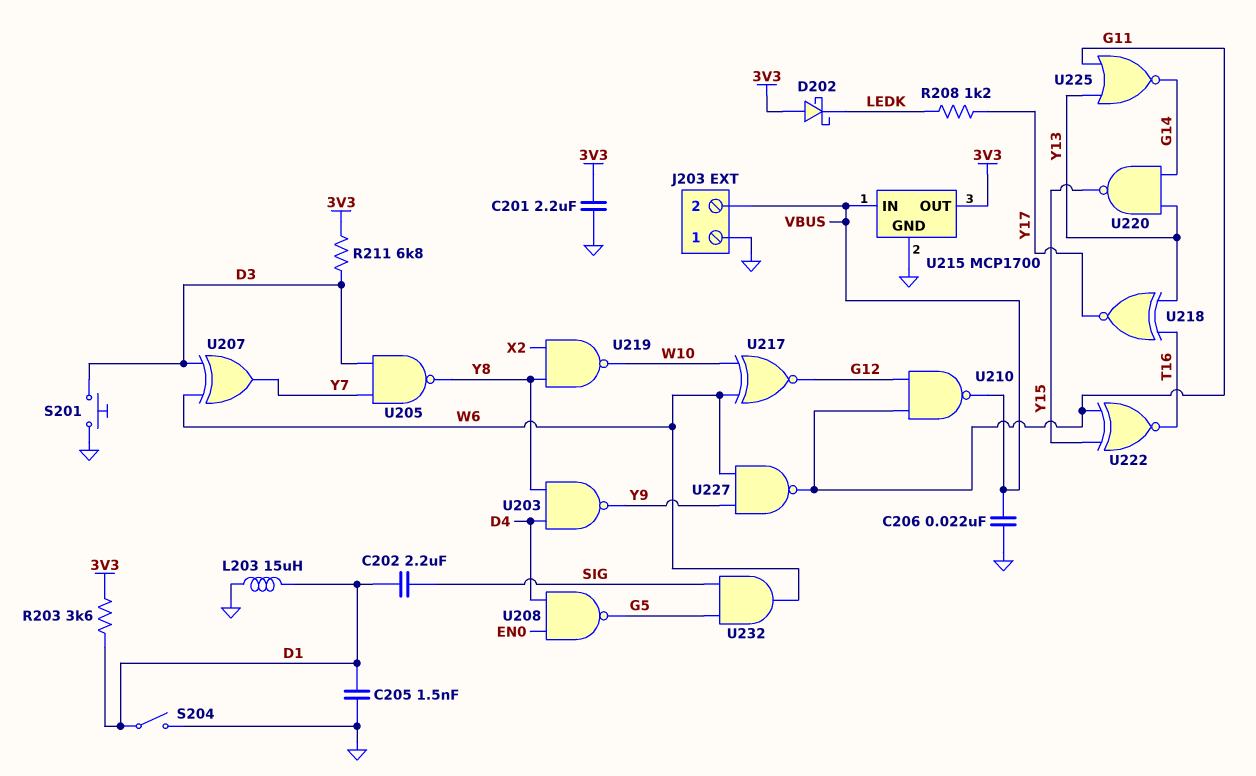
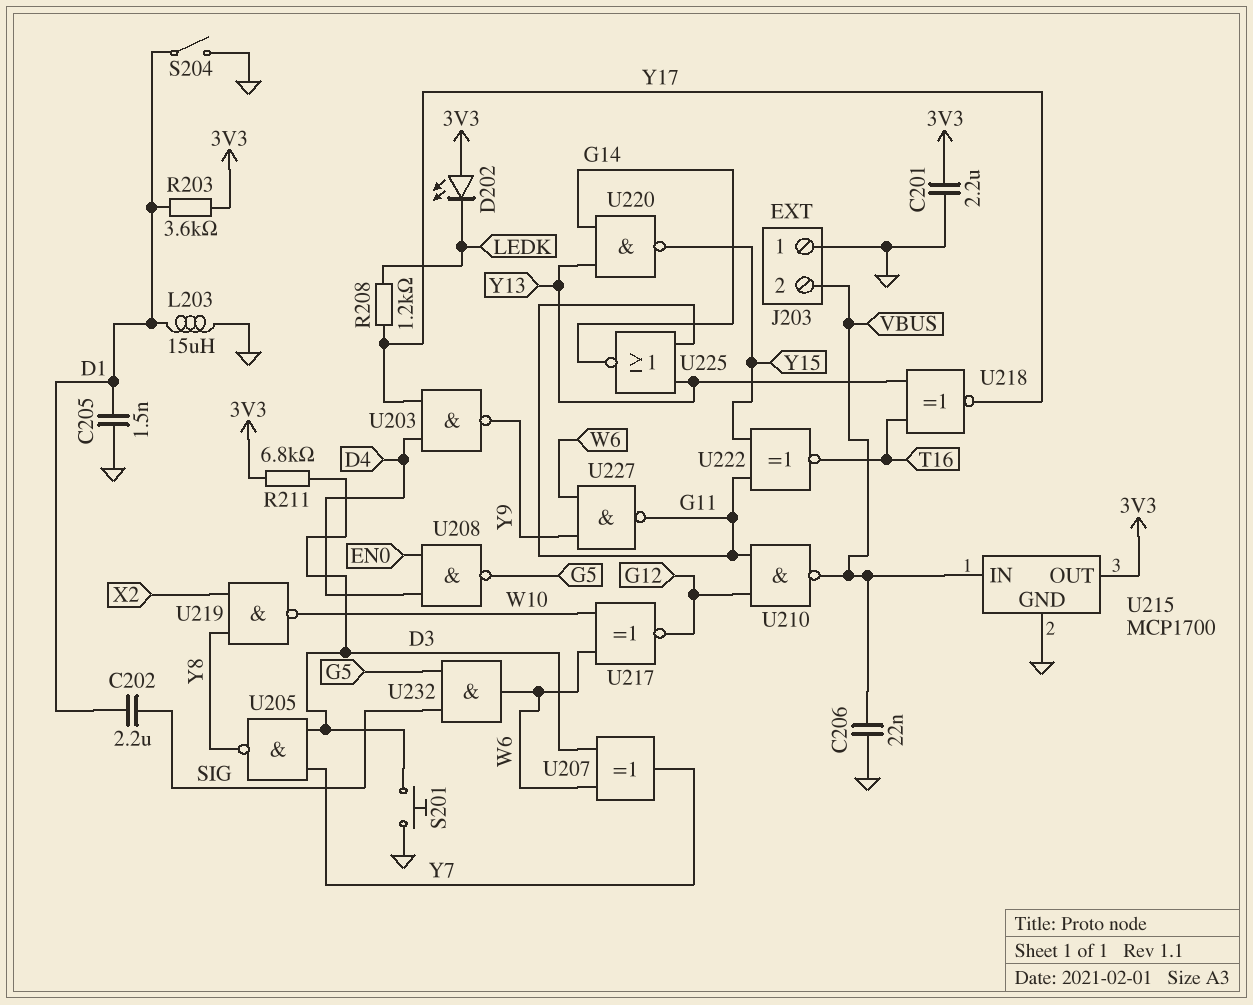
D202: schottky (A 3V3, K LEDK) -> LED (A 3V3, K LEDK)
U203: NAND (in D4, in Y8, out Y9) -> NAND (in D4, in Y17, out Y9)

